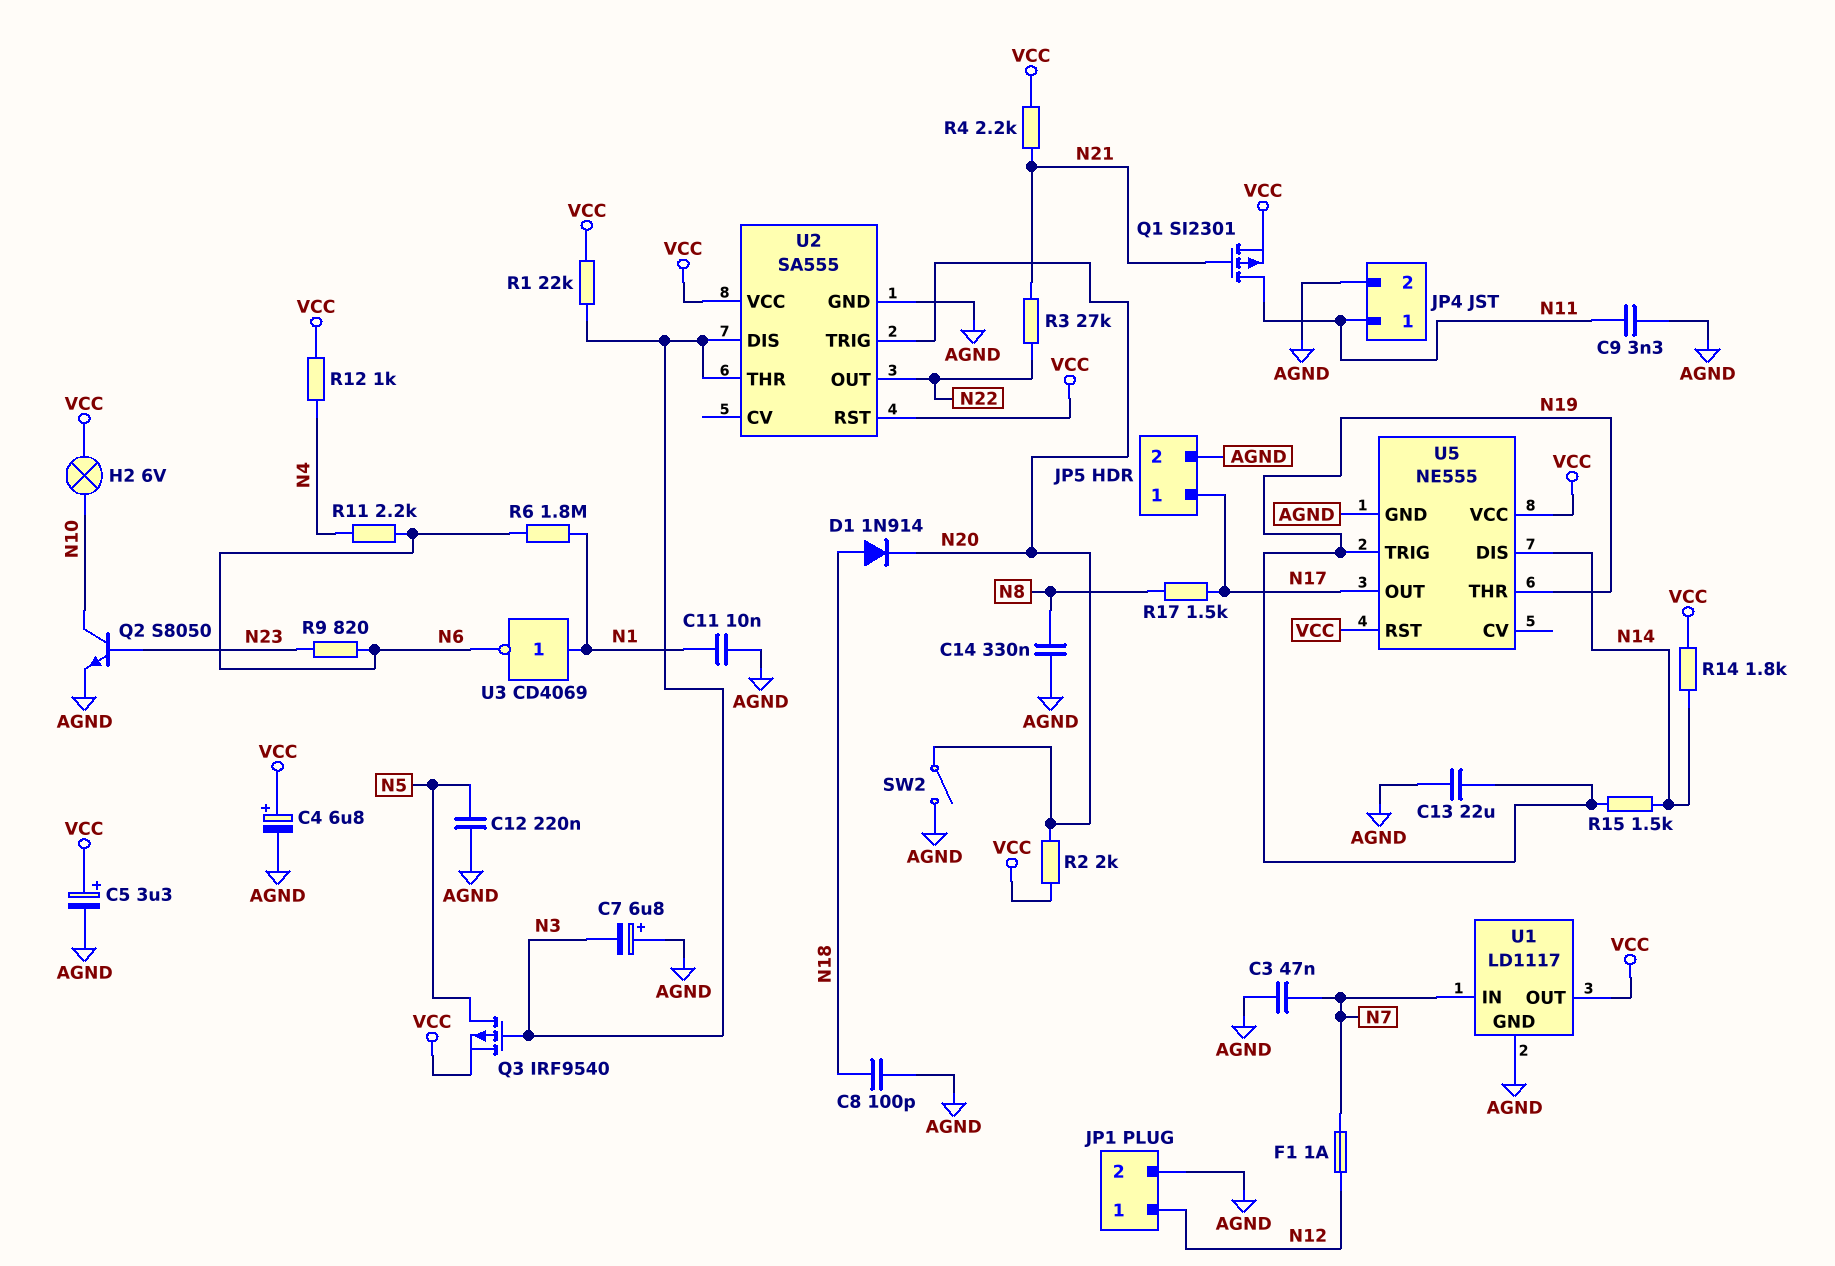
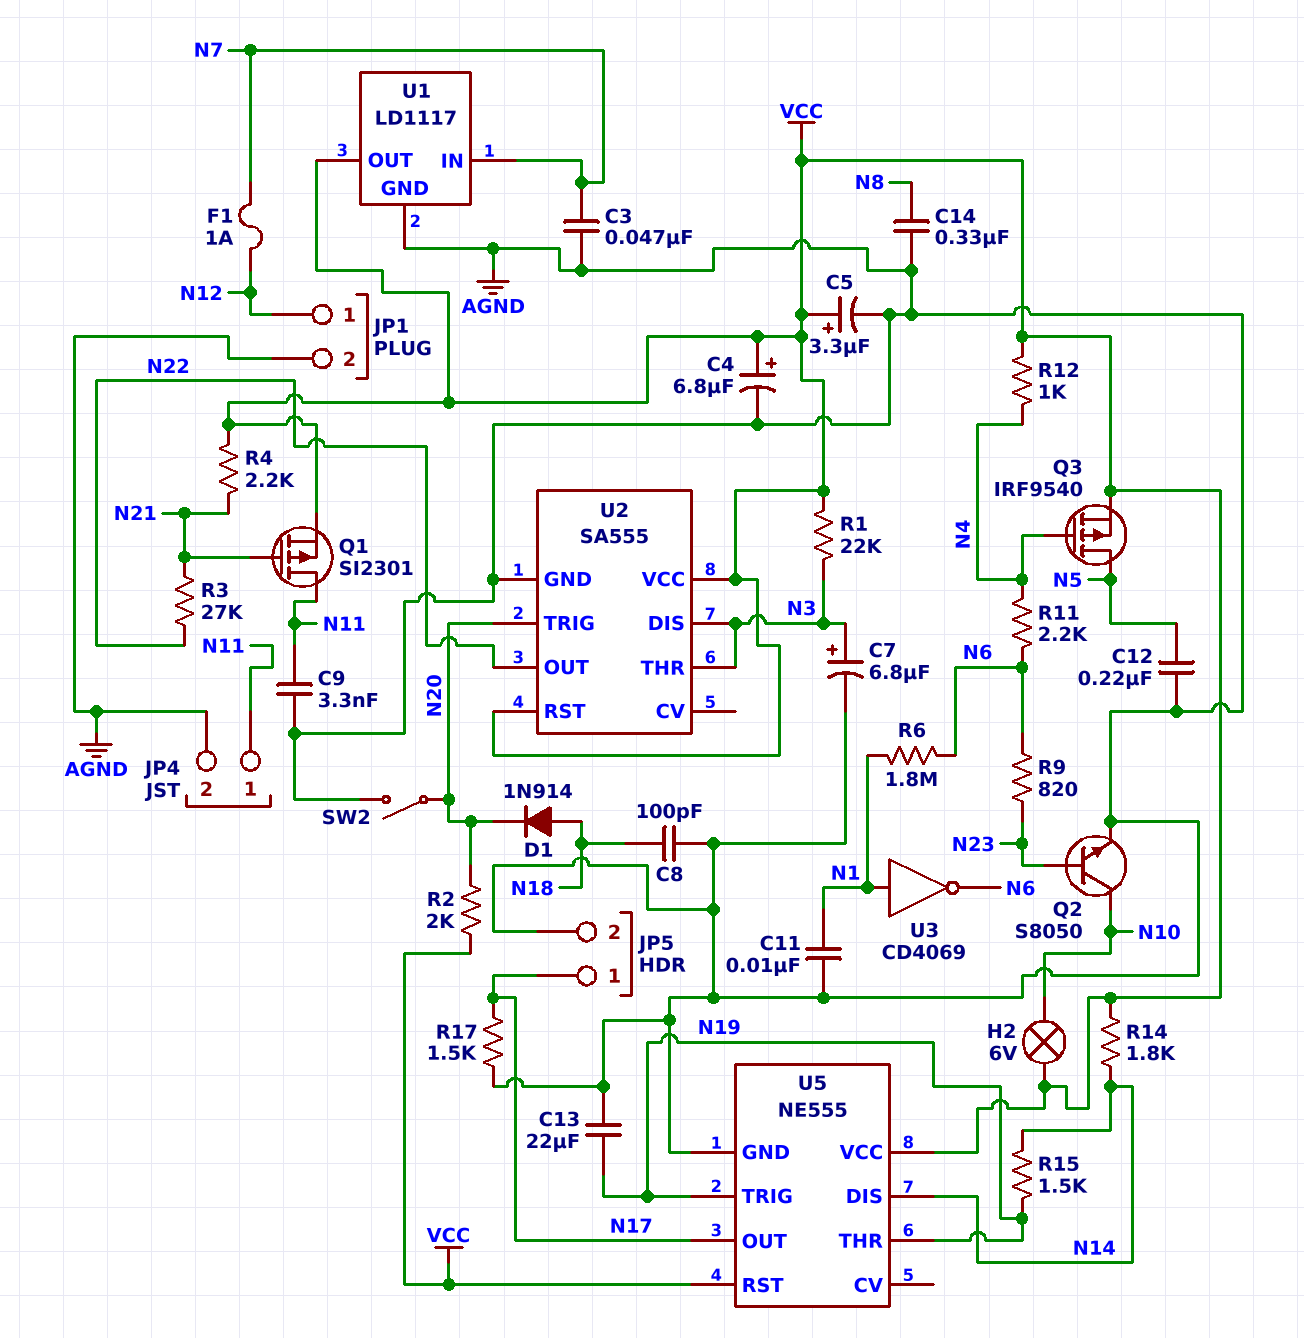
C7: 6.8uF (plus AGND, minus N3) -> 6.8uF (plus N3, minus AGND)
Q3: PMOS IRF9540 (G N3, D N5, S VCC) -> PMOS IRF9540 (G N4, D N5, S VCC)
R17: 1.5k (N8, N17) -> 1.5k (AGND, N17)

